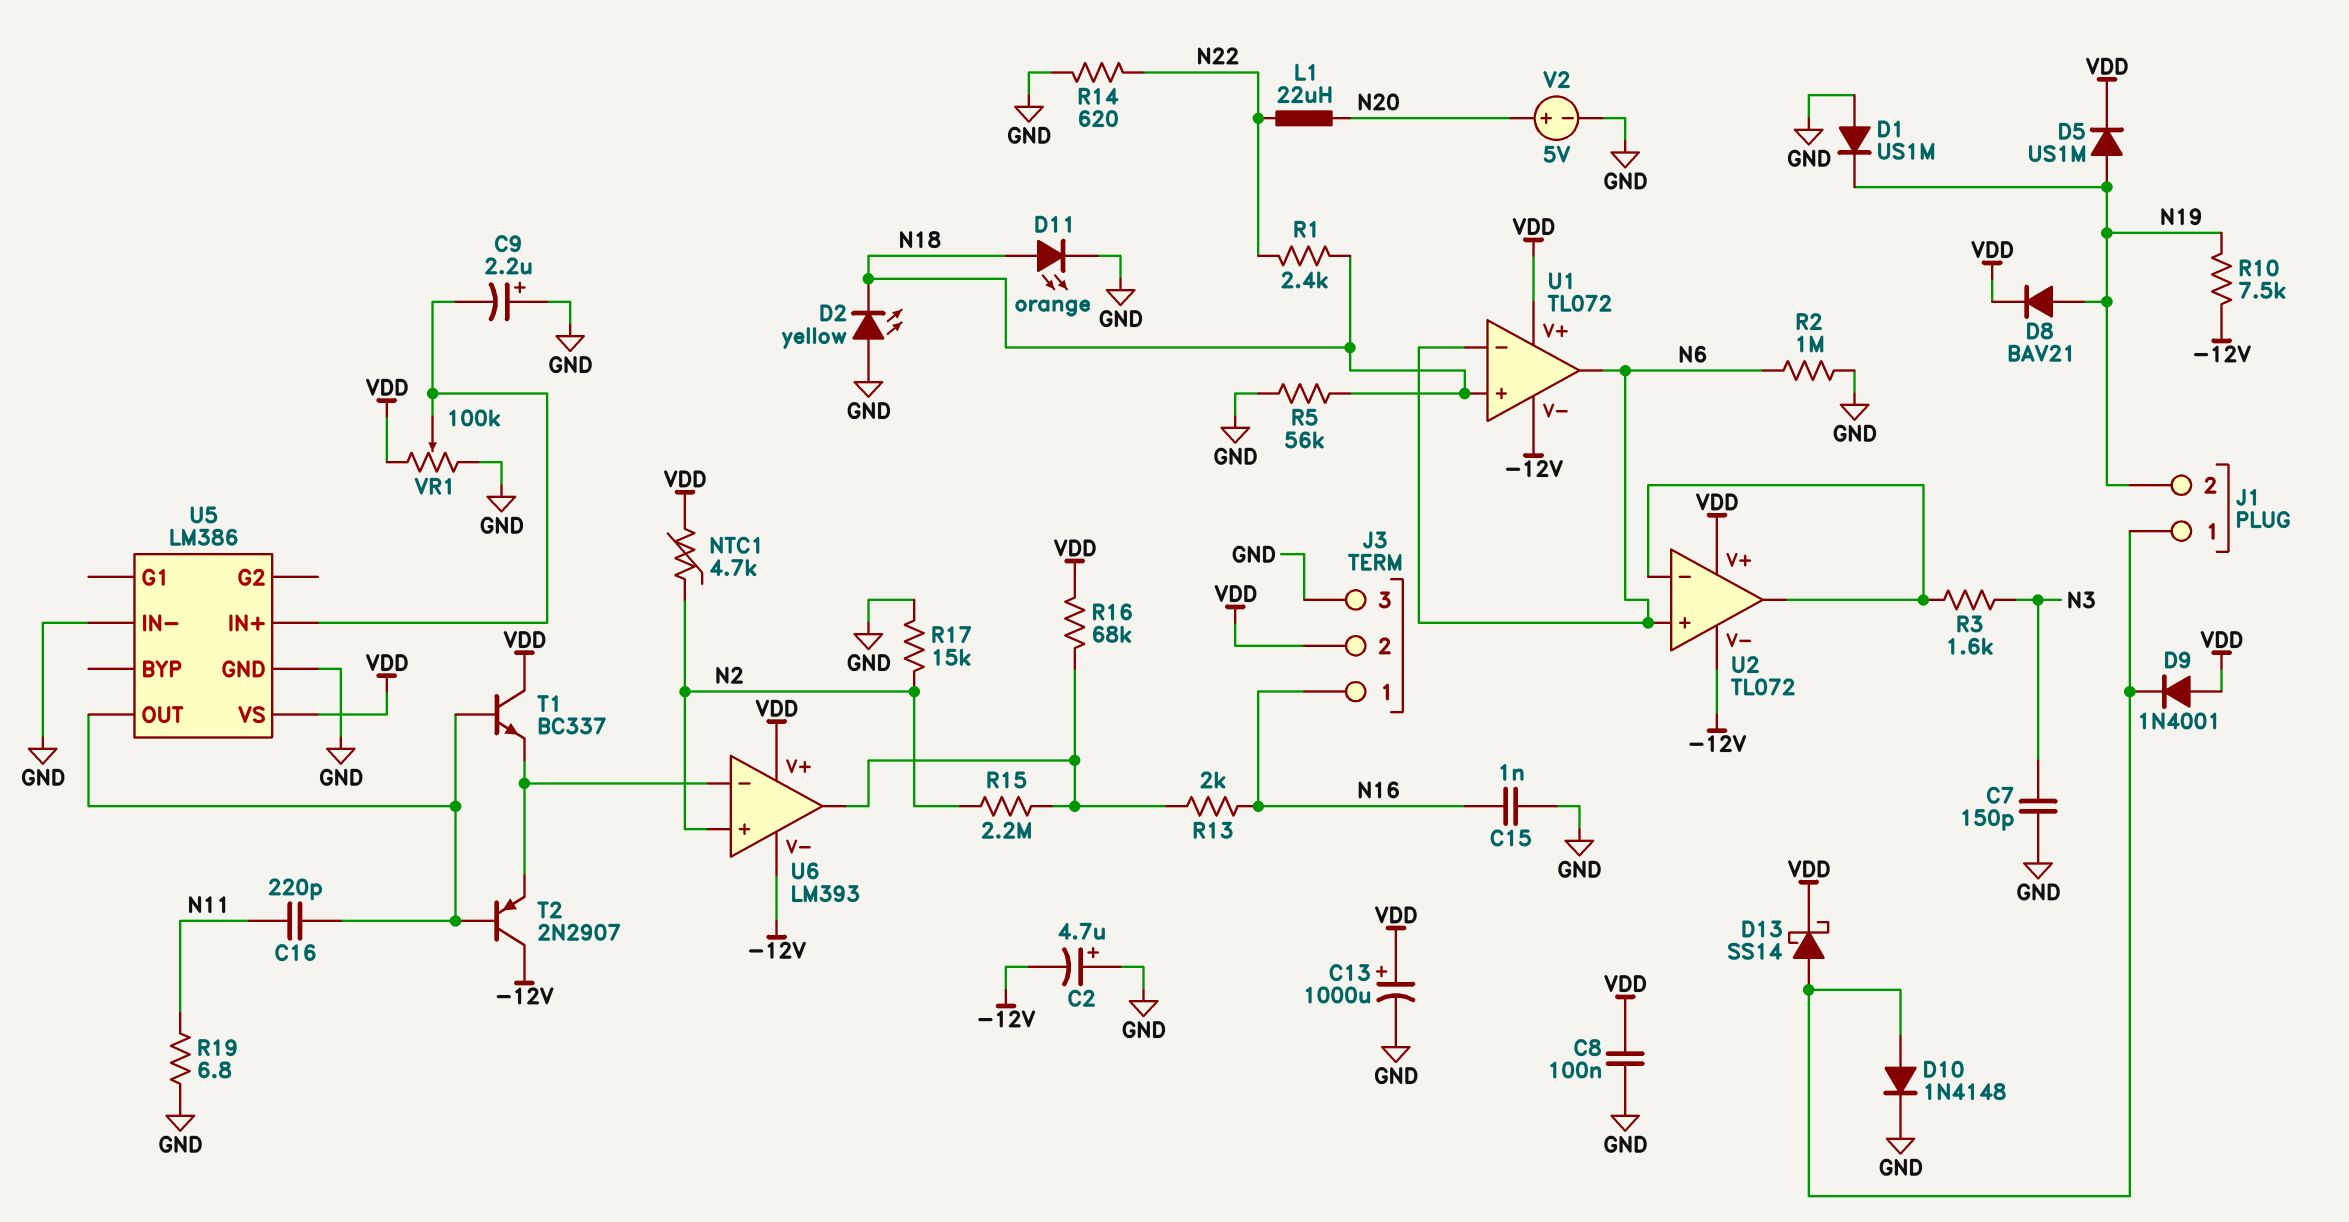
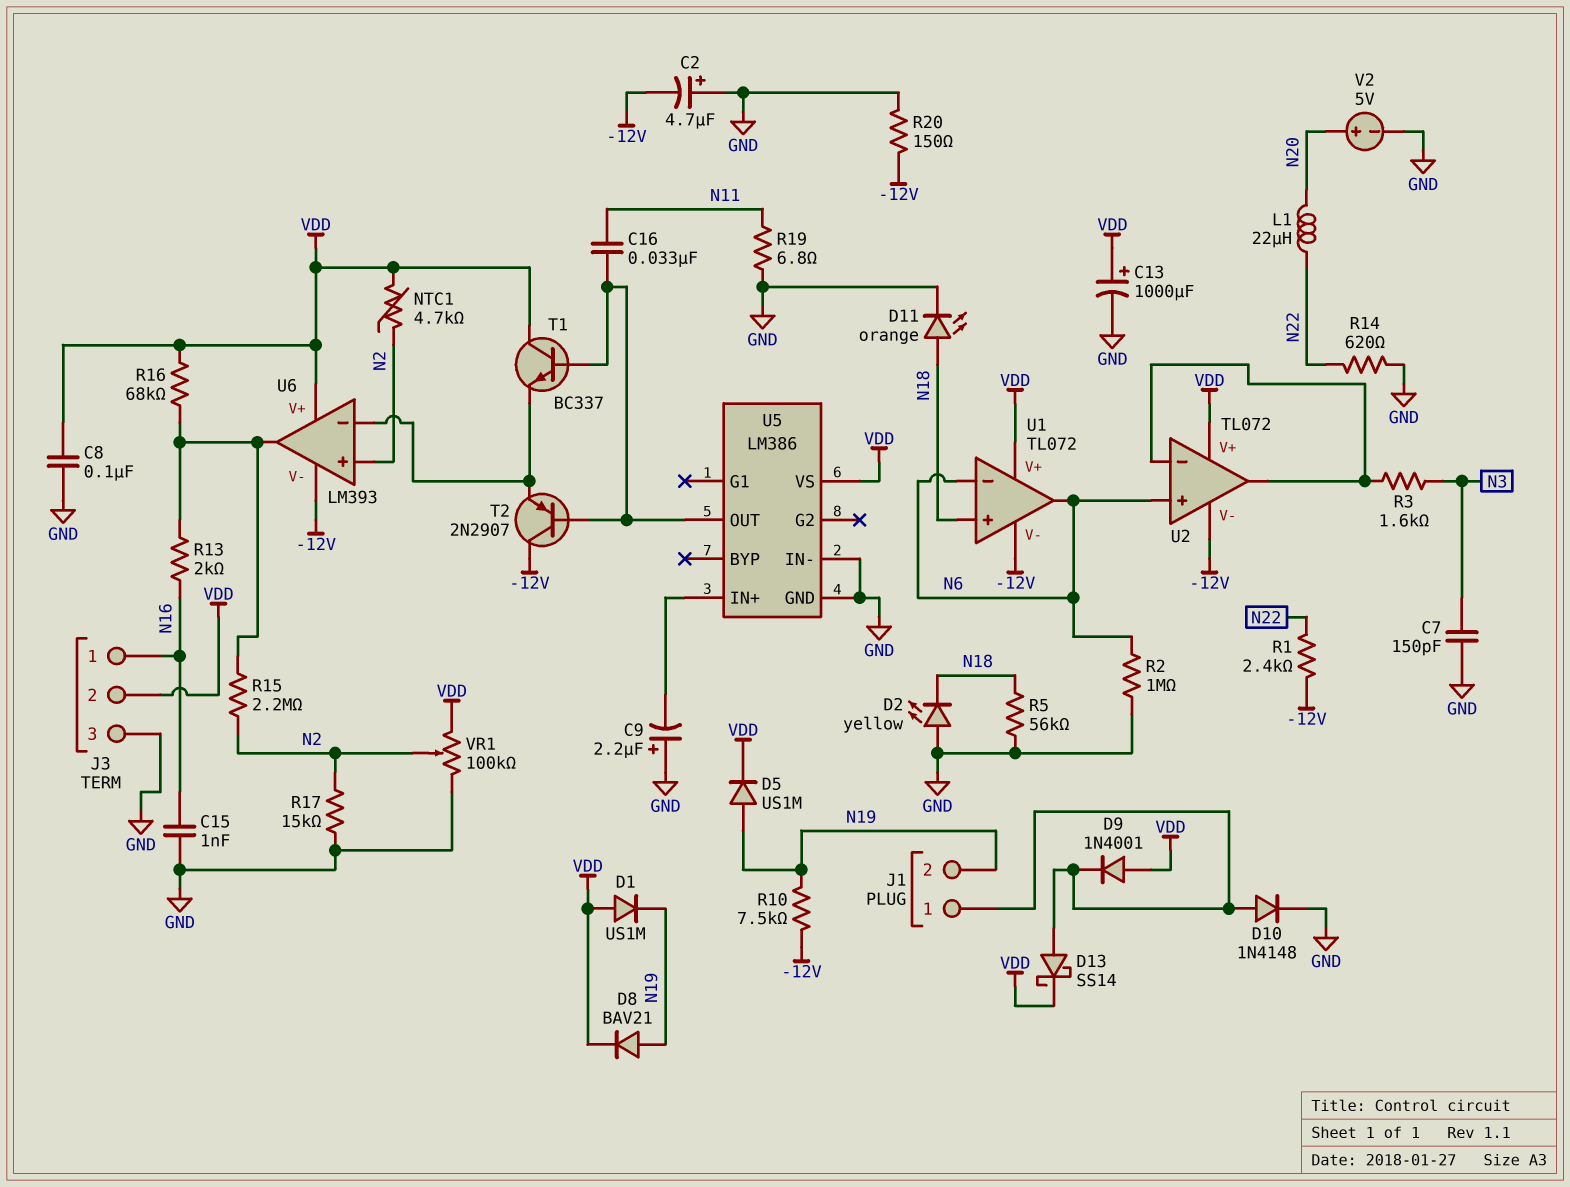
C16: 220pF (N11, U5/OUT) -> 33nF (N11, U5/OUT)
D1: diode US1M (A GND, K N19) -> diode US1M (A VDD, K N19)
R1: 2.4k (N18, N22) -> 2.4k (-12V, N22)
R20: none -> 150 (-12V, GND)
VR1: 100k (GND, VDD, wiper U5/IN+) -> 100k (GND, VDD, wiper N2)

